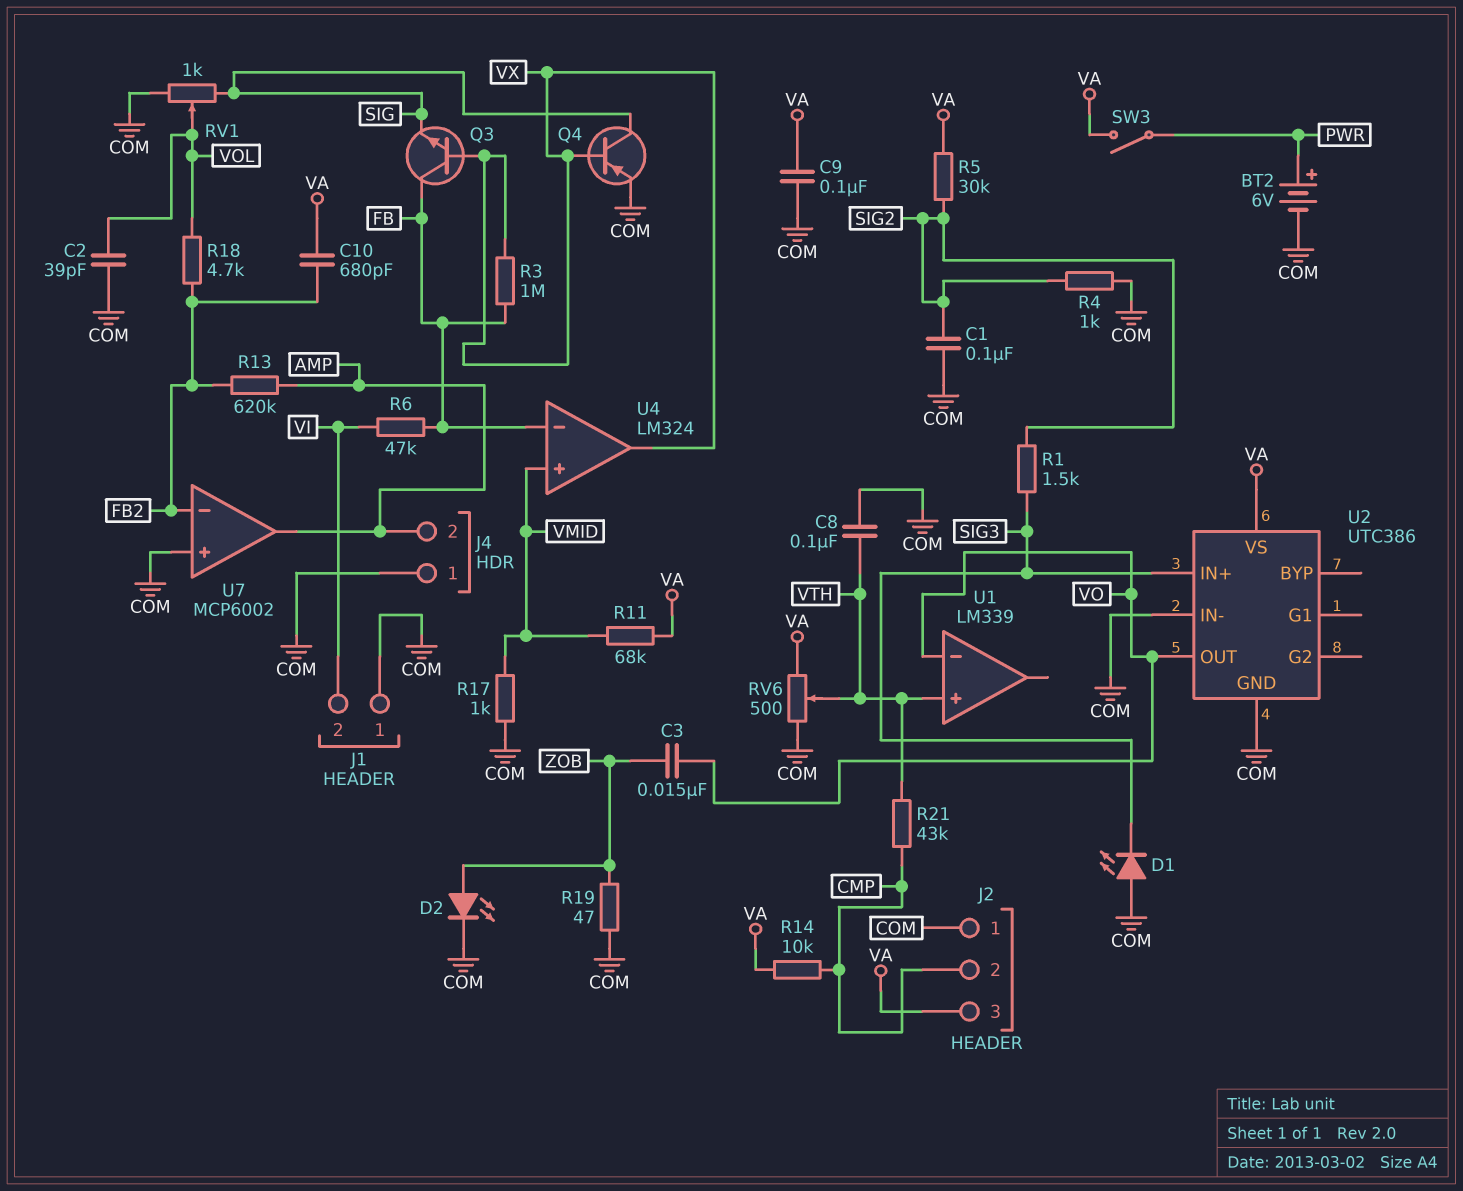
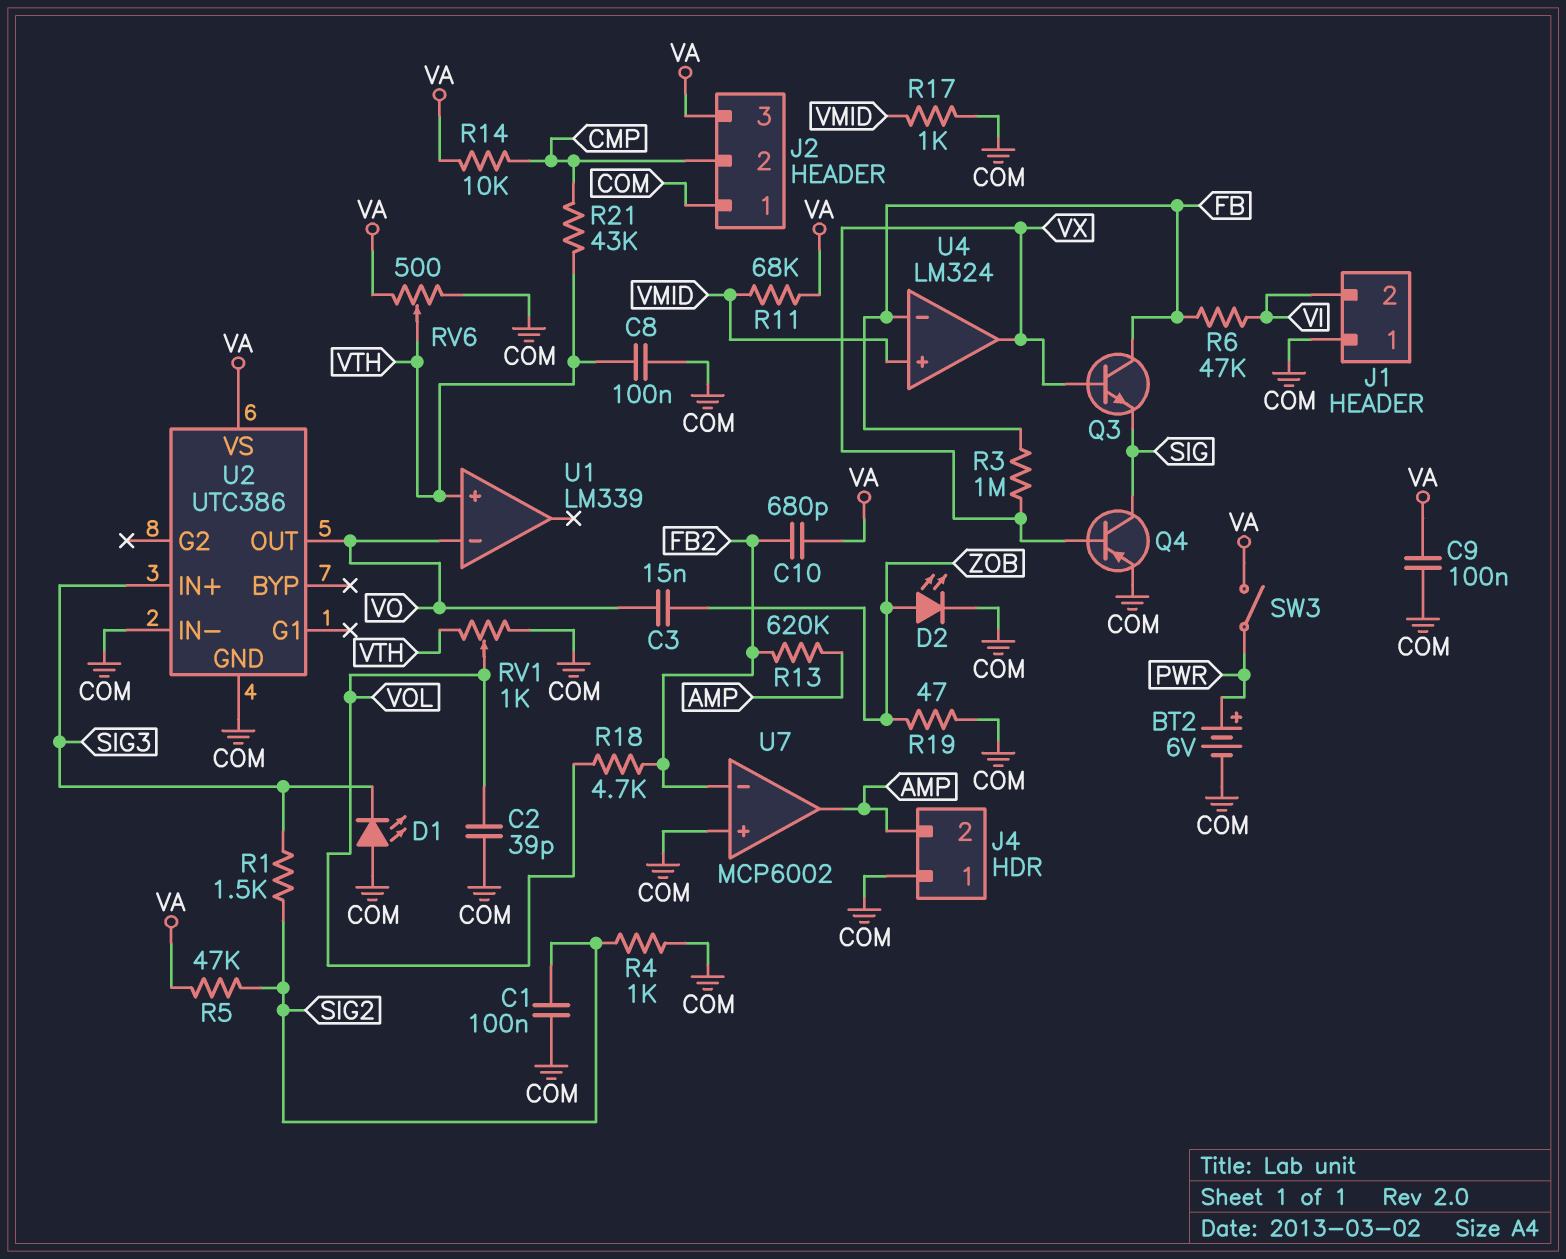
R5: 30k (SIG2, VA) -> 47k (SIG2, VA)
RV1: 1k (COM, SIG, wiper VOL) -> 1k (COM, VTH, wiper VOL)

